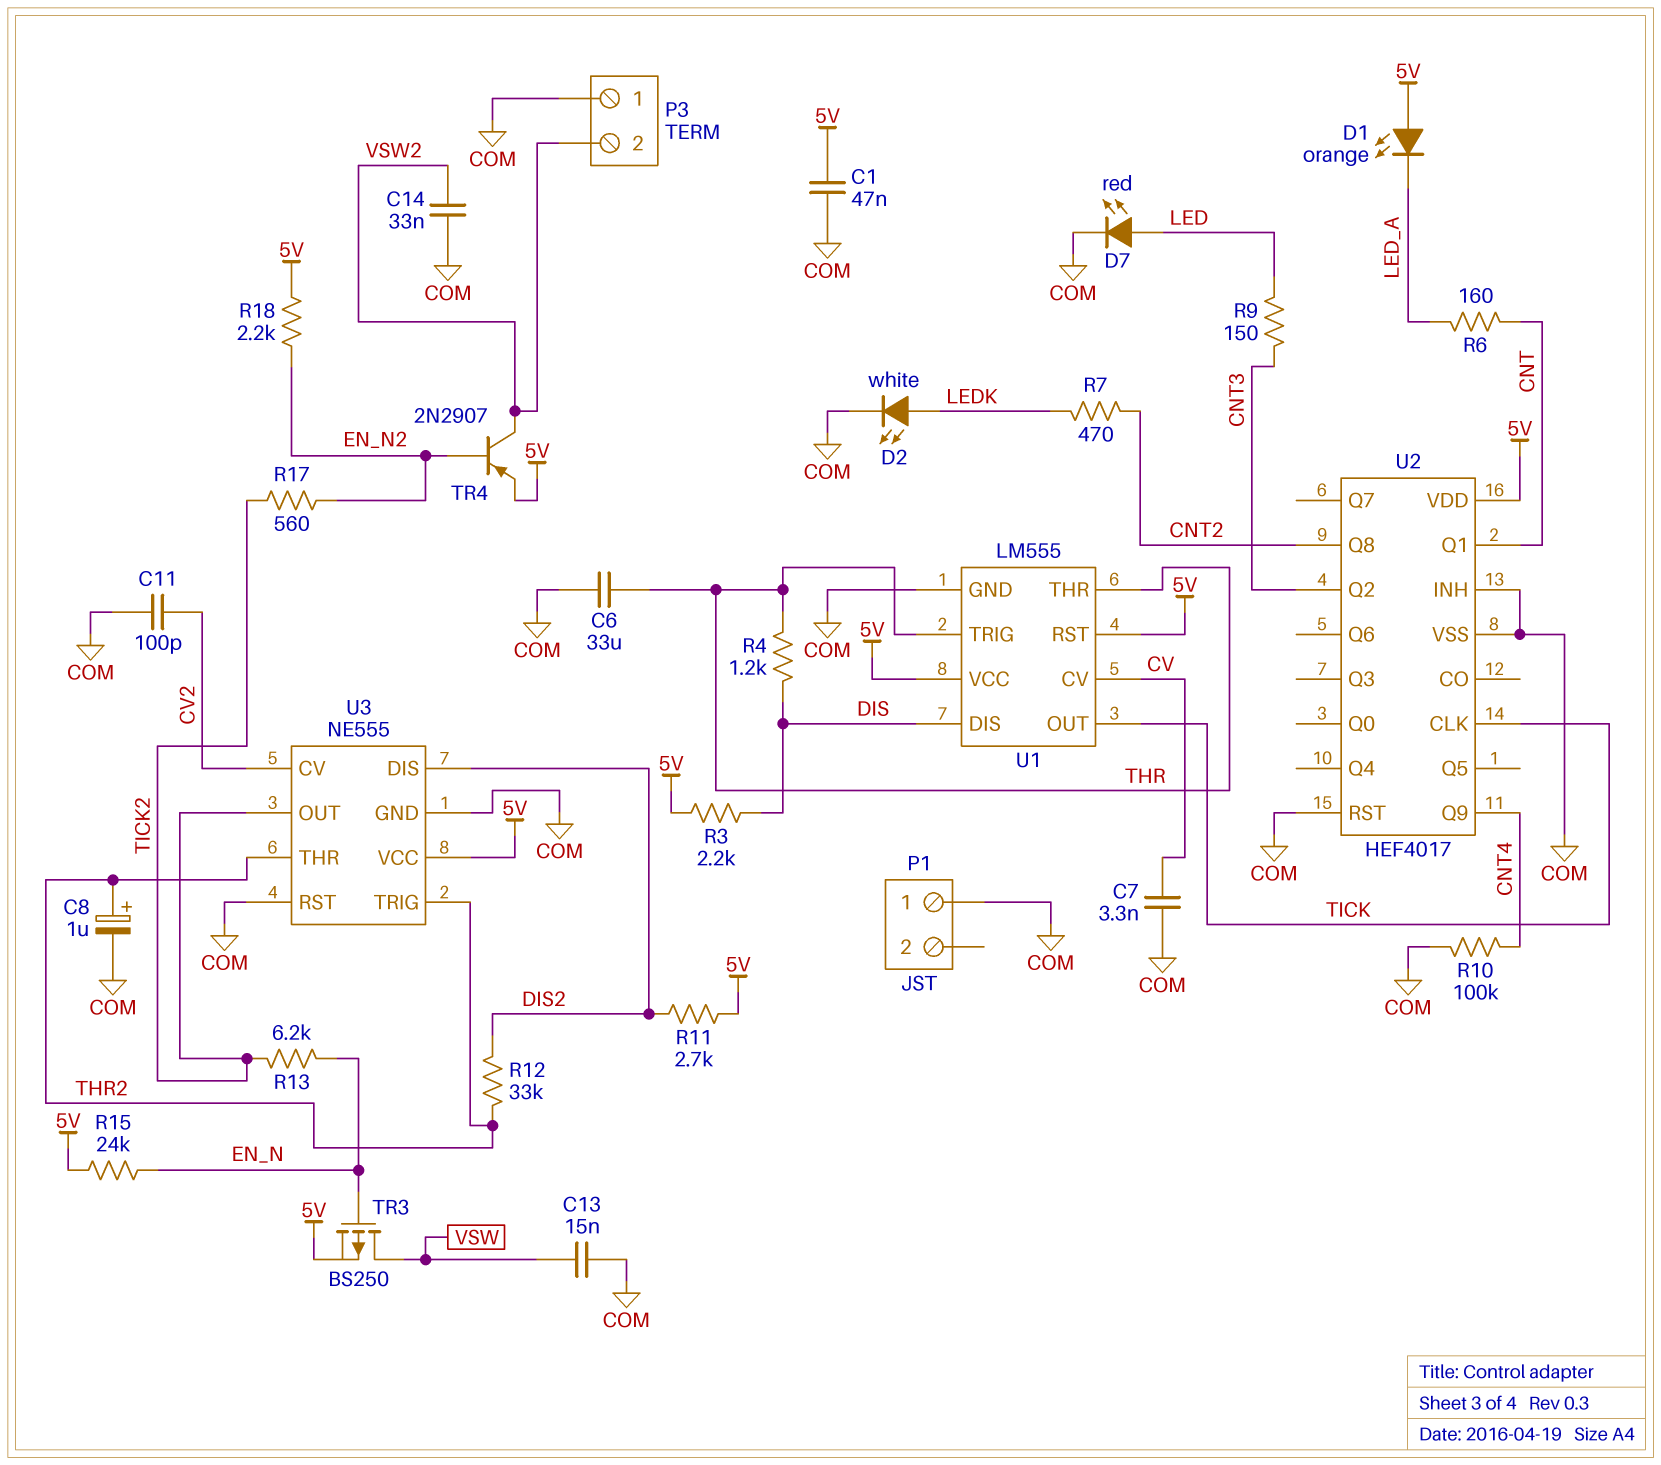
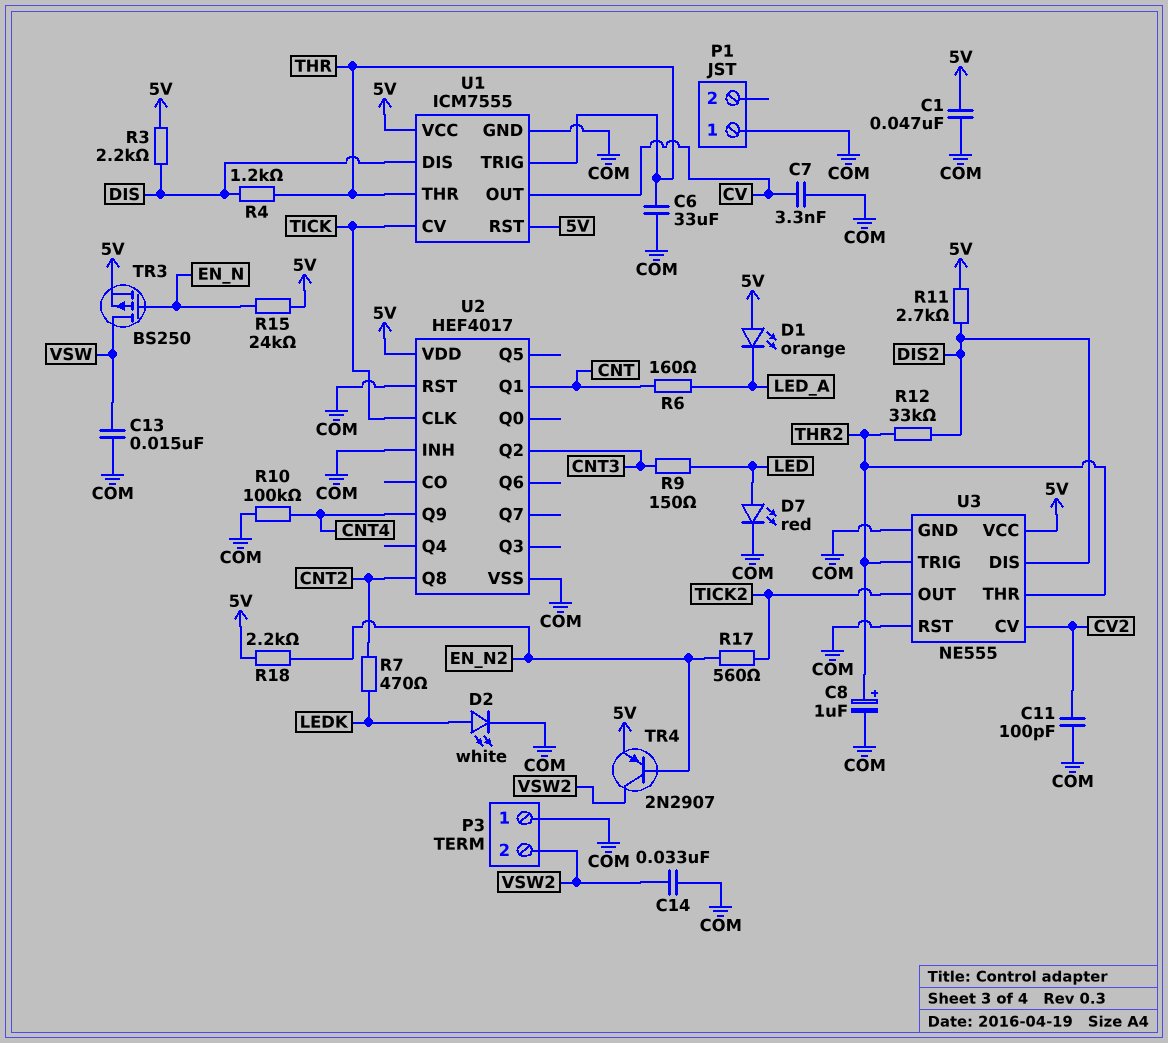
R13: 6.2k (EN_N, TICK2) -> none
U1: LM555 -> ICM7555
U1 pin CV: CV -> TICK
U1 pin OUT: TICK -> CV

